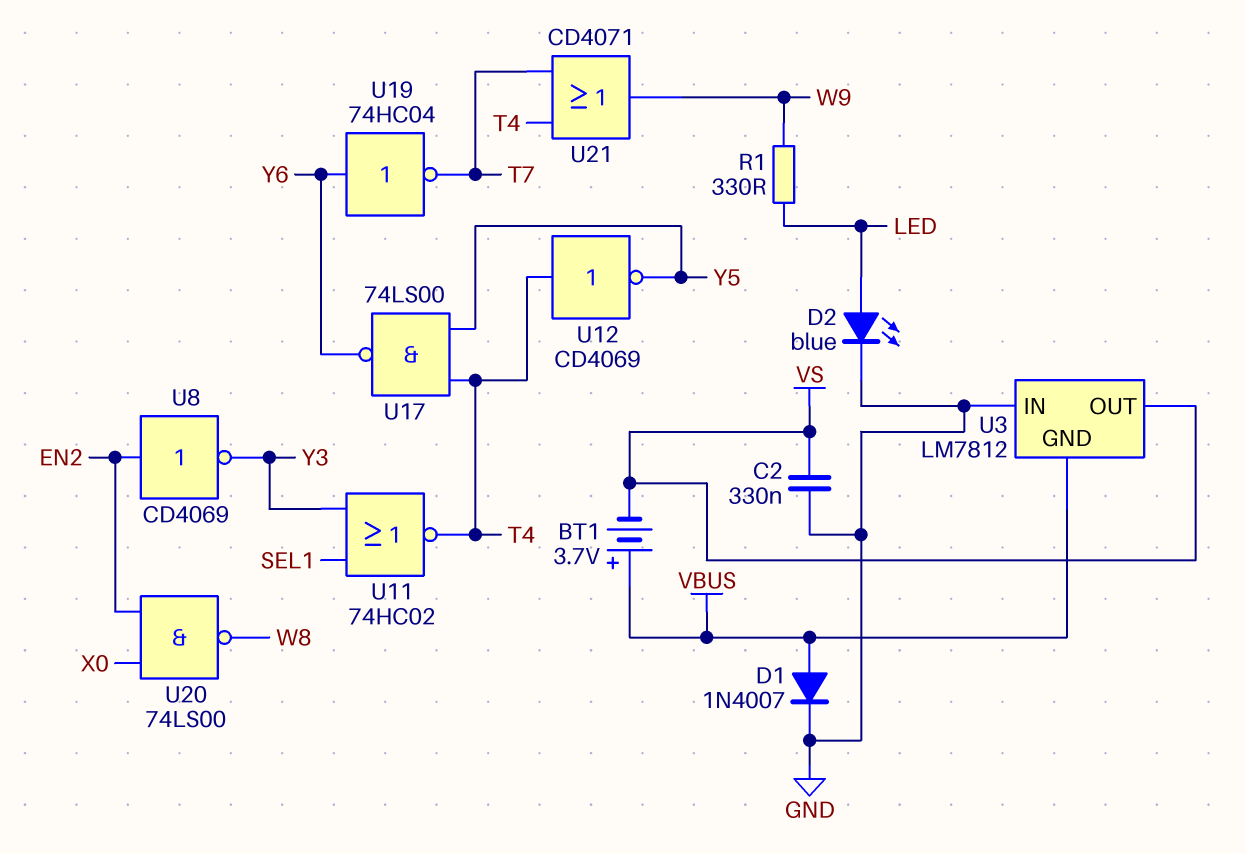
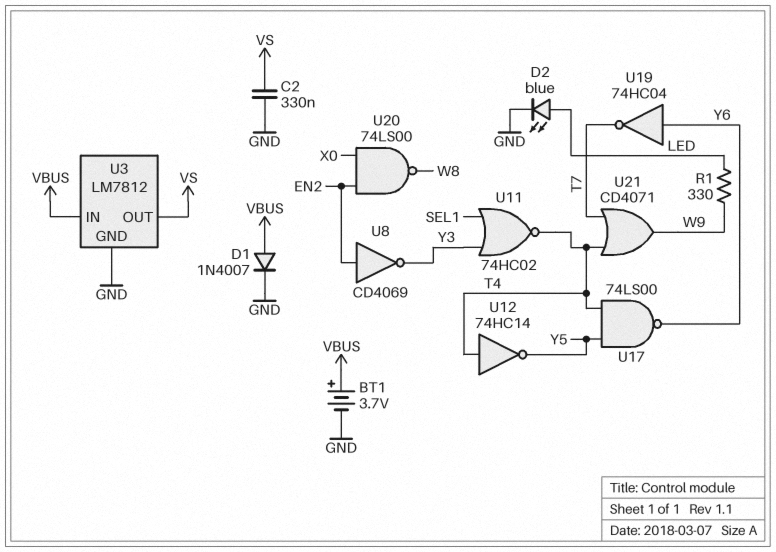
BT1: 3.7V (plus VBUS, minus VS) -> 3.7V (plus VBUS, minus GND)
U3 pin GND: VBUS -> GND
U3 pin IN: GND -> VBUS
U12: NOT CD4069 (in T4, out Y5) -> NOT 74HC14 (in T4, out Y5)

